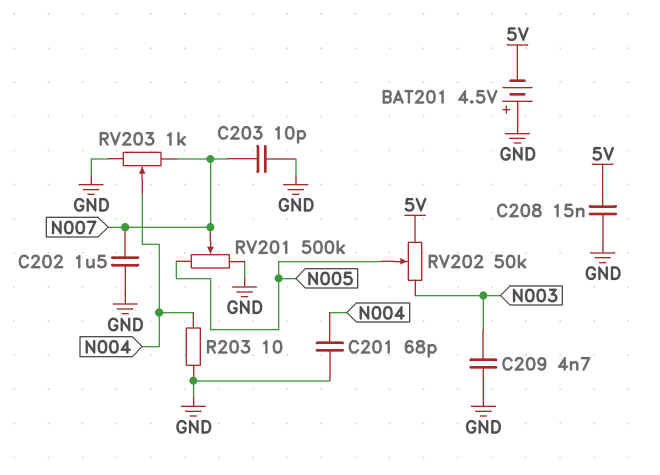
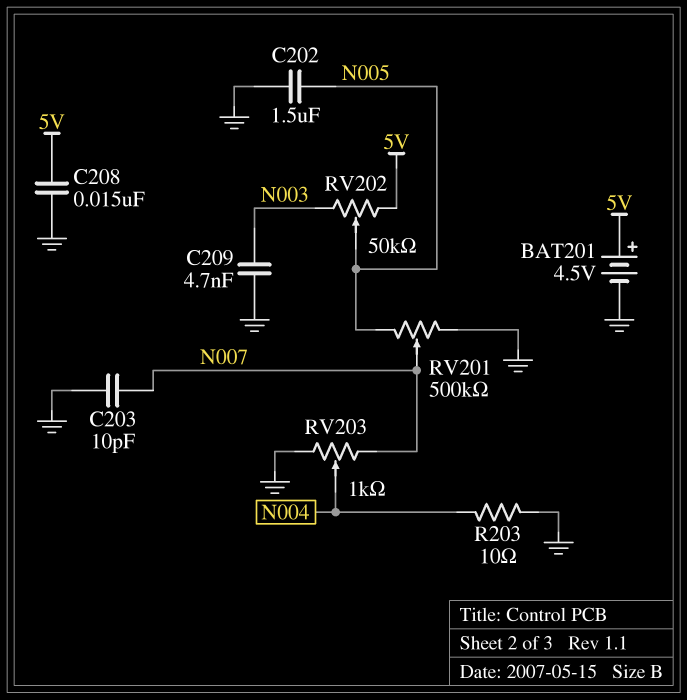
BAT201: 4.5V (plus GND, minus 5V) -> 4.5V (plus 5V, minus GND)
C201: 68pF (GND, N004) -> none
C202: 1.5uF (GND, N007) -> 1.5uF (GND, N005)

